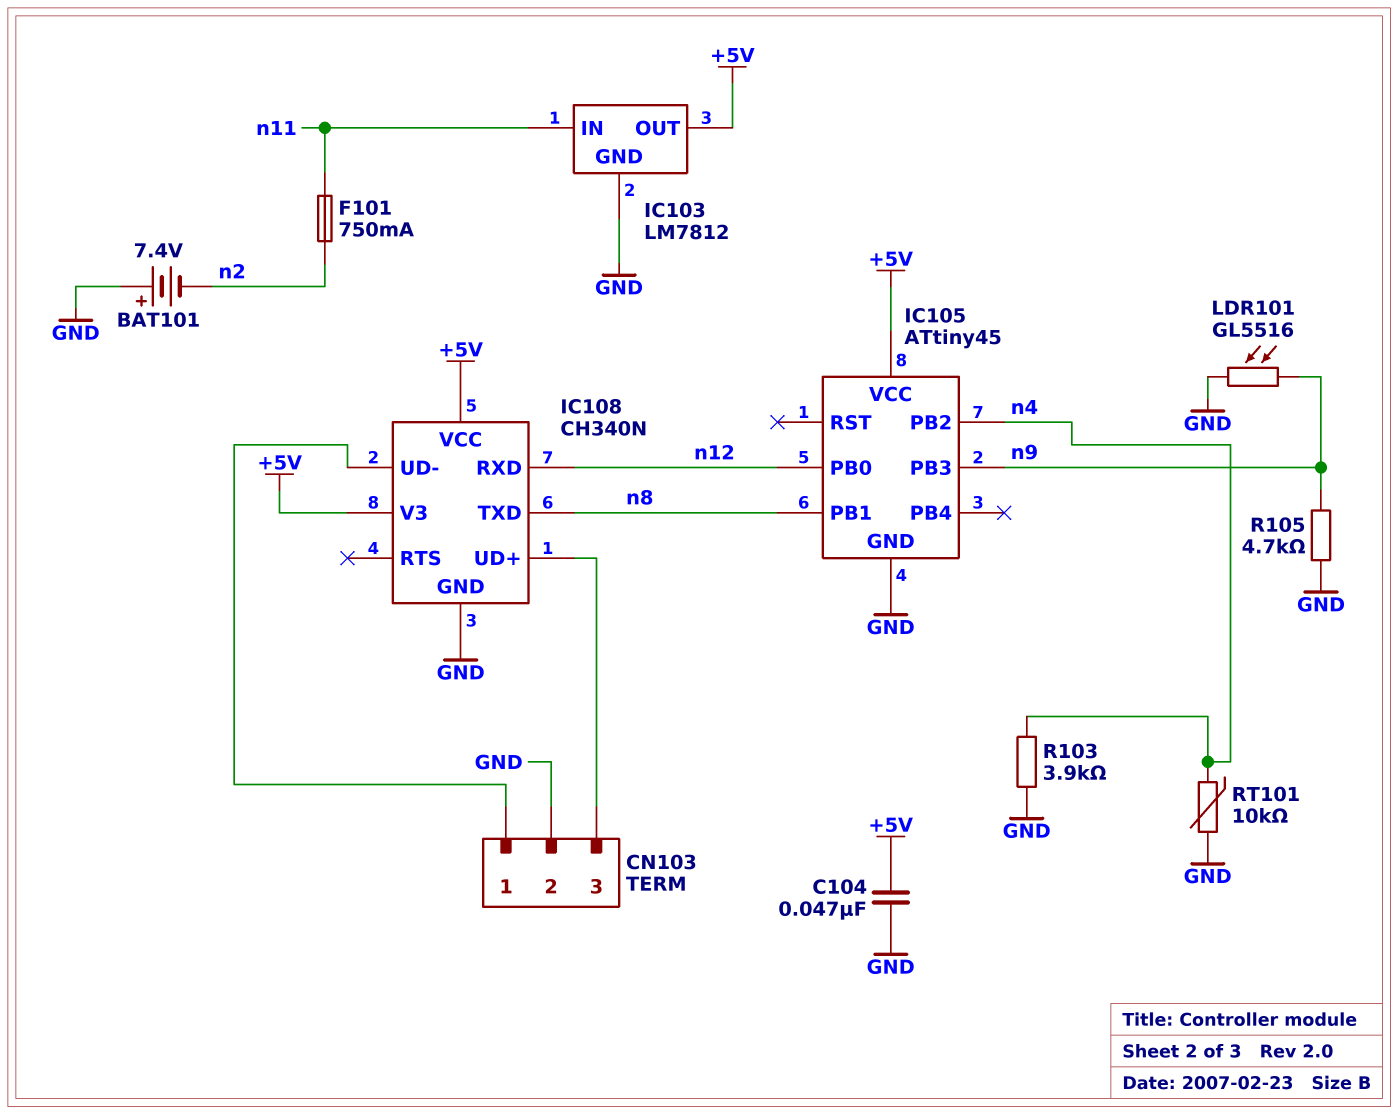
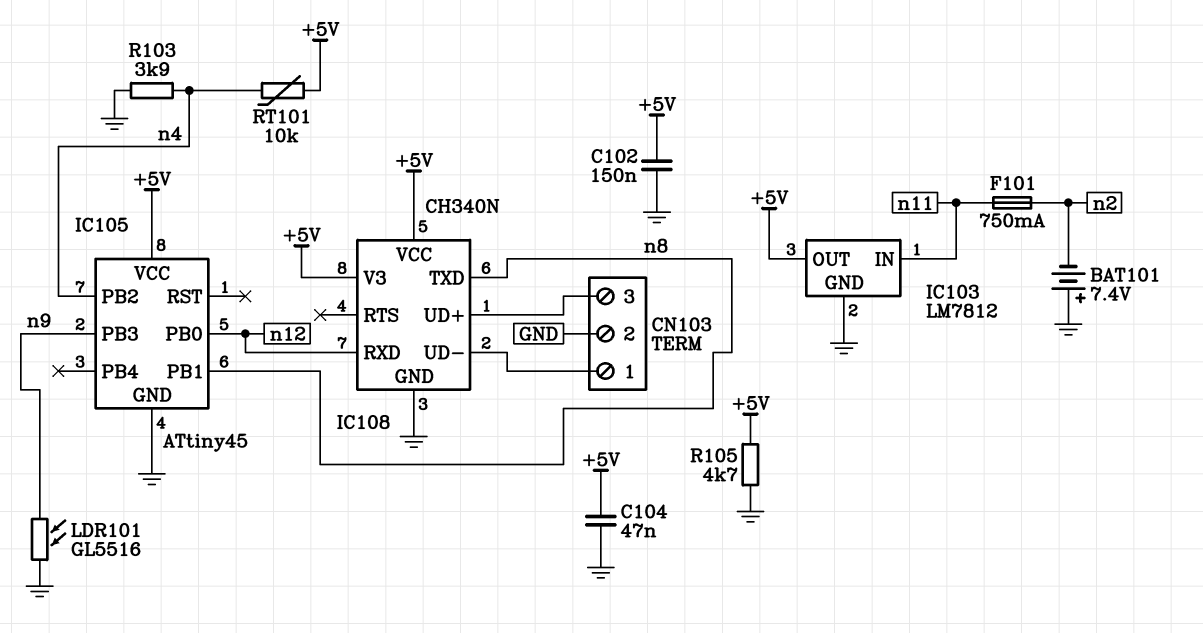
C102: none -> 150nF (+5V, GND)
R105: 4.7k (GND, n9) -> 4.7k (+5V, GND)
RT101: 10k (GND, n4) -> 10k (+5V, n4)

